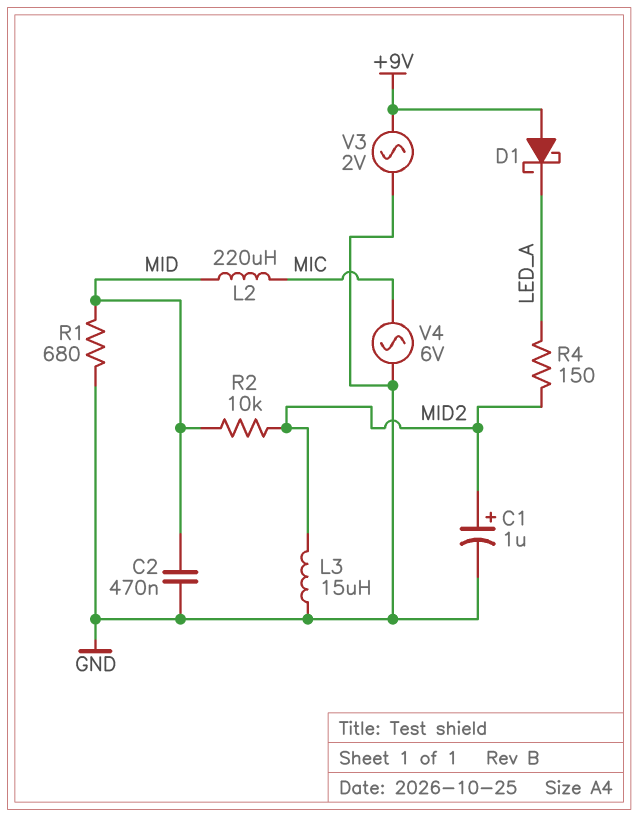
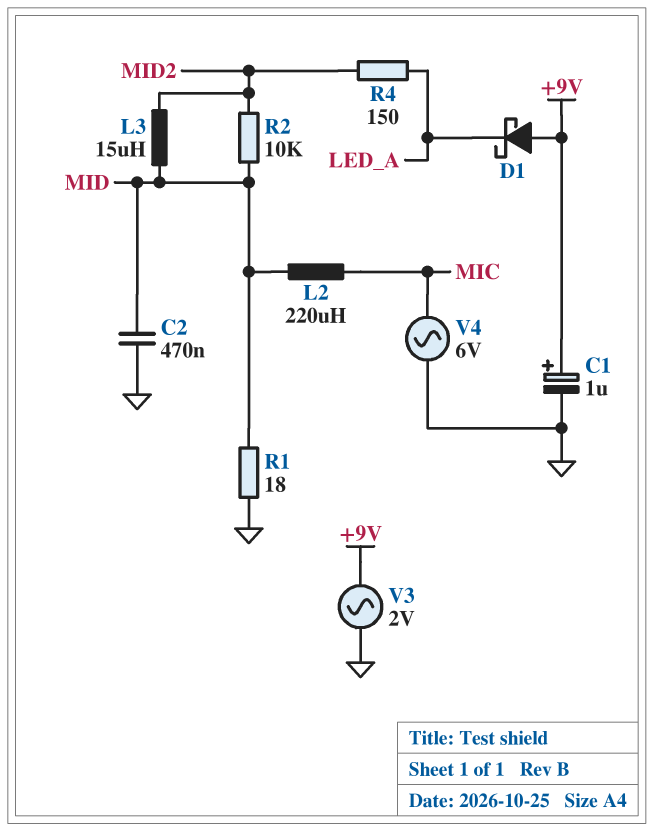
C1: 1uF (plus MID2, minus GND) -> 1uF (plus +9V, minus GND)
L3: 15uH (GND, MID2) -> 15uH (MID, MID2)
R1: 680 (GND, MID) -> 18 (GND, MID)

